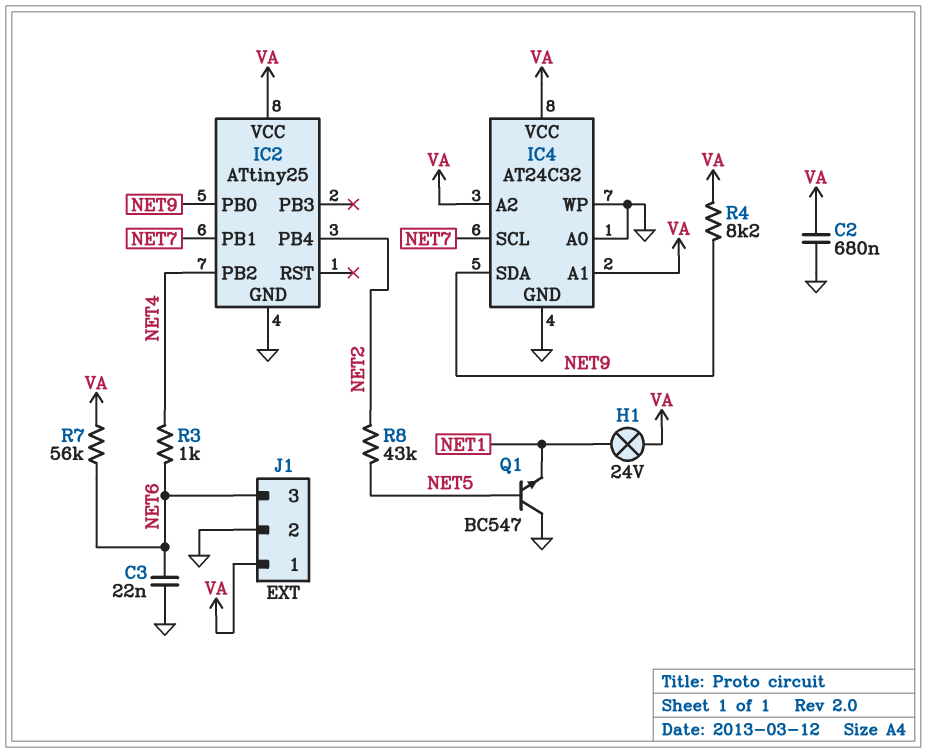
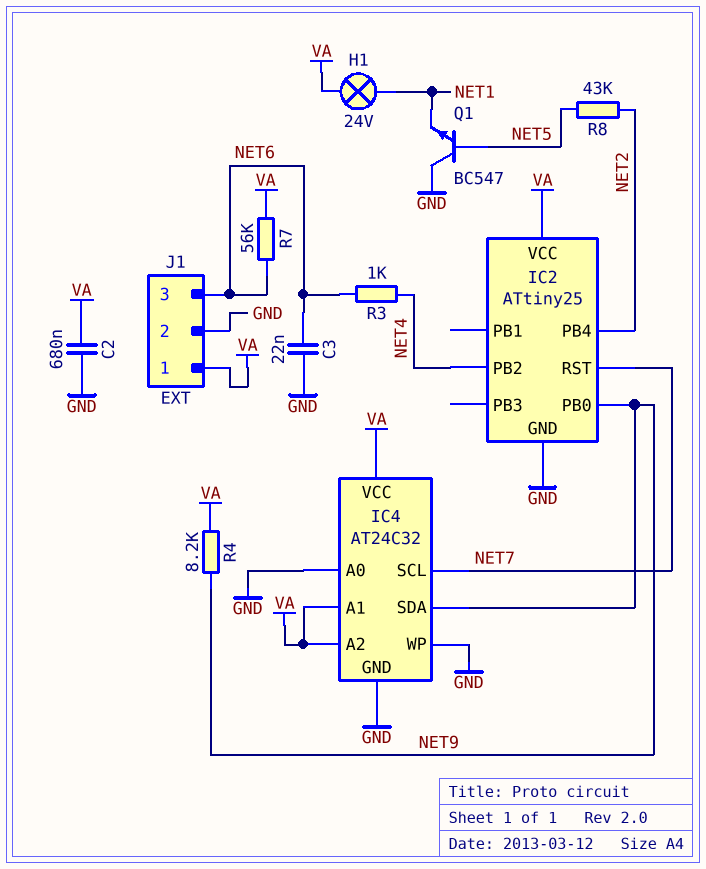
IC2 pin PB1: NET7 -> none
IC2 pin RST: none -> NET7

